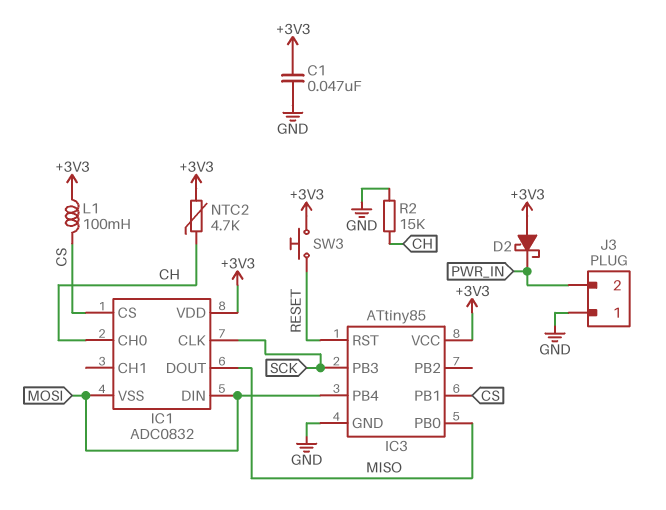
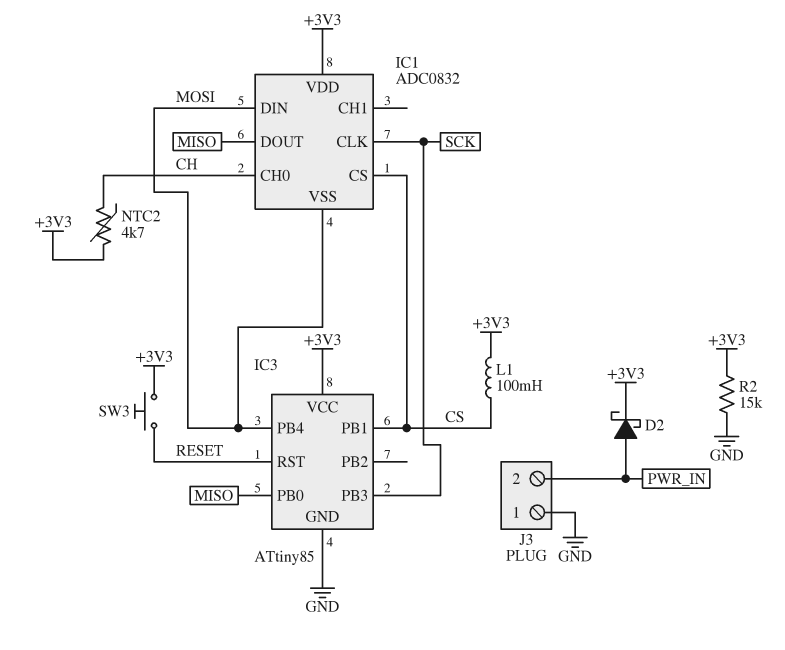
C1: 47nF (+3V3, GND) -> none
D2: schottky (A +3V3, K PWR_IN) -> schottky (A PWR_IN, K +3V3)
R2: 15k (CH, GND) -> 15k (+3V3, GND)

